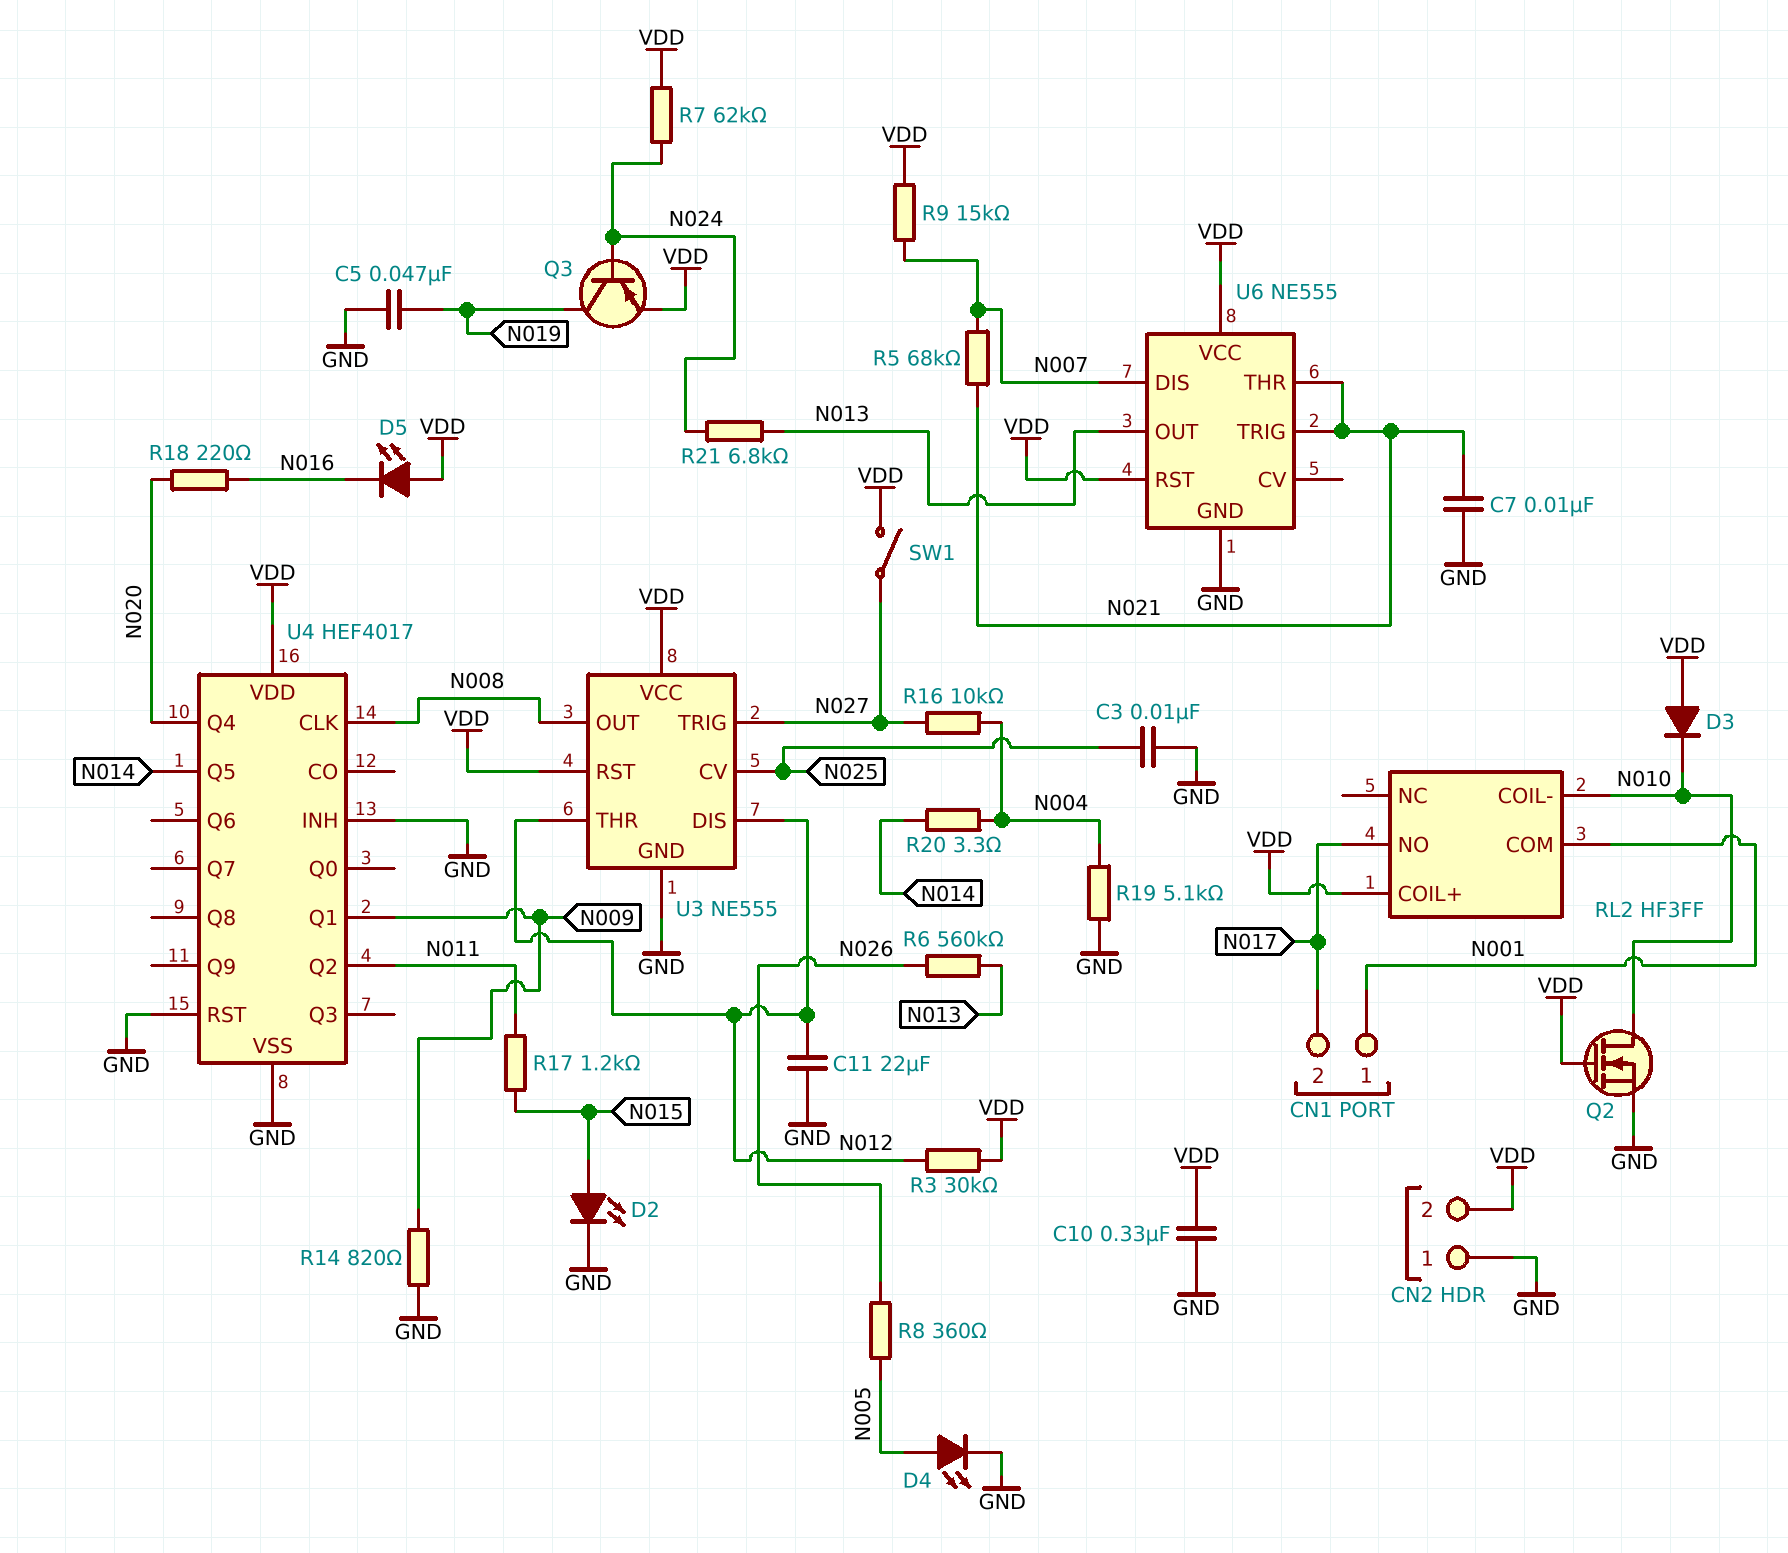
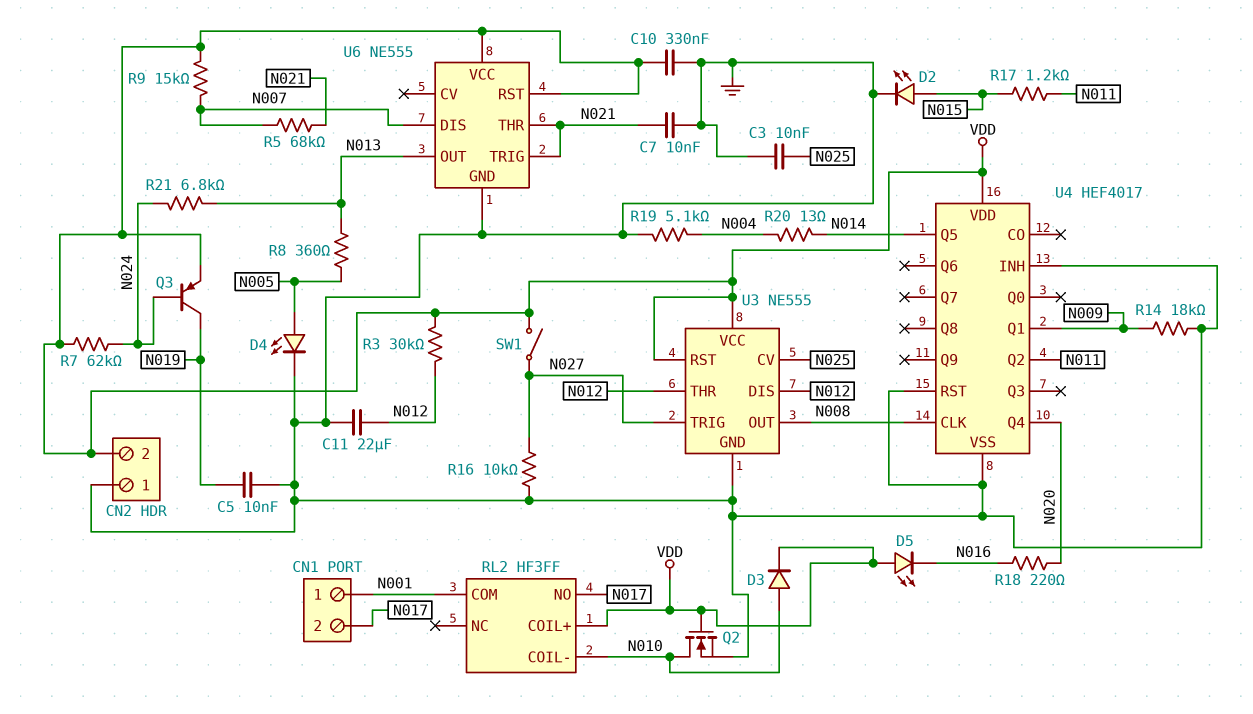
C5: 47nF (GND, N019) -> 10nF (GND, N019)
D3: diode (A VDD, K N010) -> diode (A N010, K VDD)
R6: 560k (N013, N026) -> none
R8: 360 (N005, N026) -> 360 (N005, N013)
R14: 820 (GND, N009) -> 18k (GND, N009)
R16: 10k (N004, N027) -> 10k (GND, N027)
R20: 3.3 (N004, N014) -> 13 (N004, N014)

